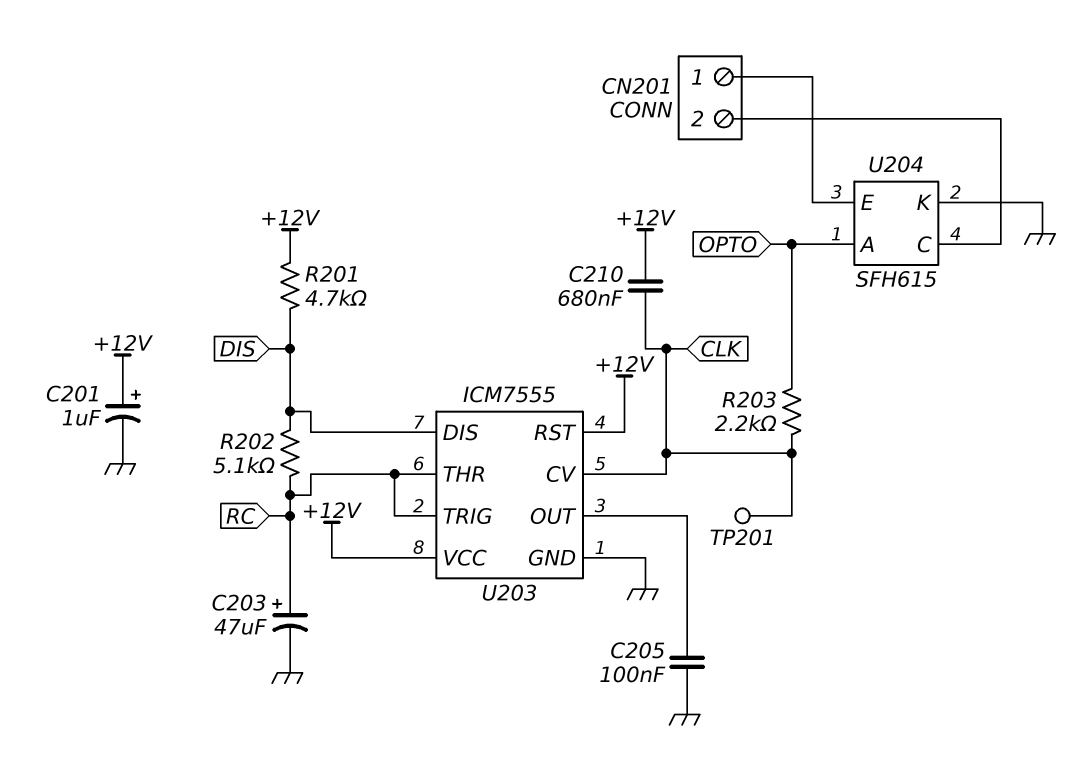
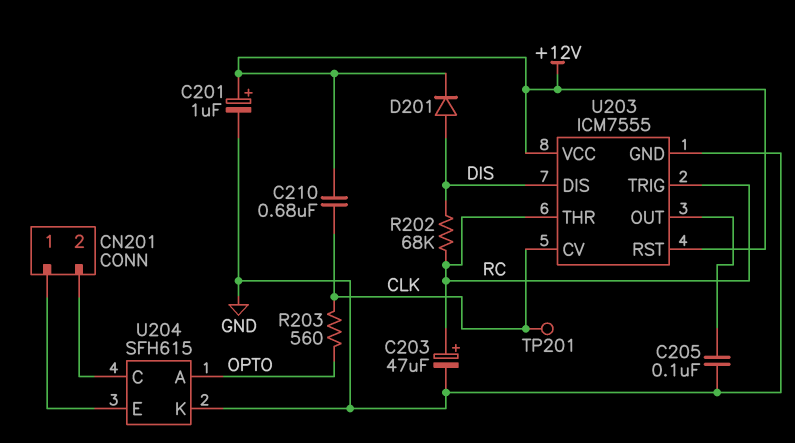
D201: none -> diode (A DIS, K +12V)
R201: 4.7k (+12V, DIS) -> none
R202: 5.1k (DIS, RC) -> 68k (DIS, RC)
R203: 2.2k (CLK, OPTO) -> 560 (CLK, OPTO)

